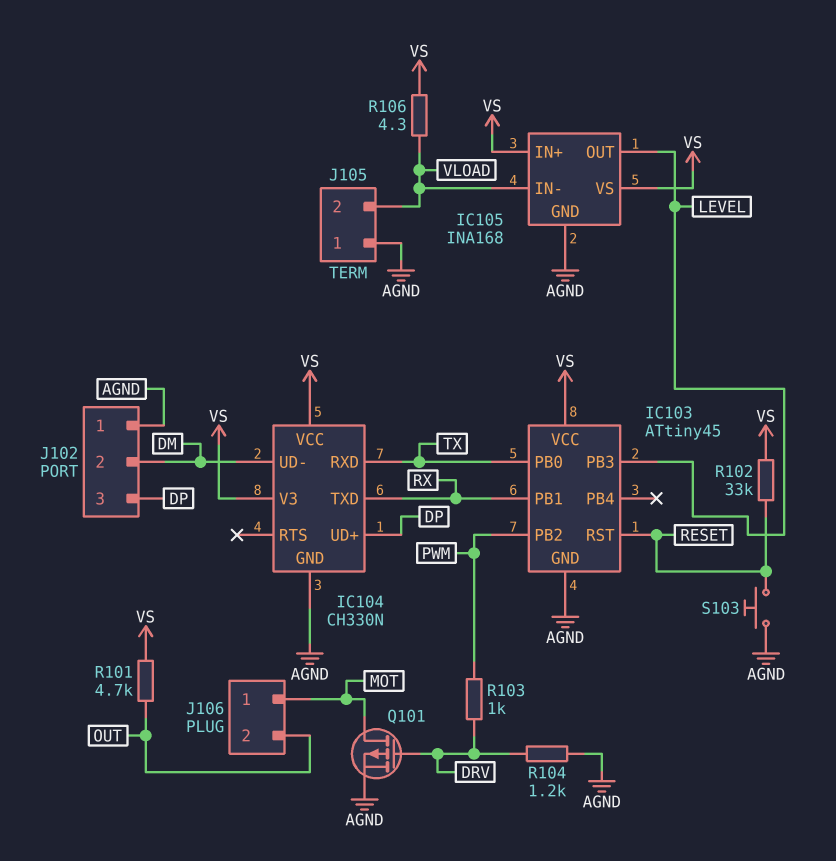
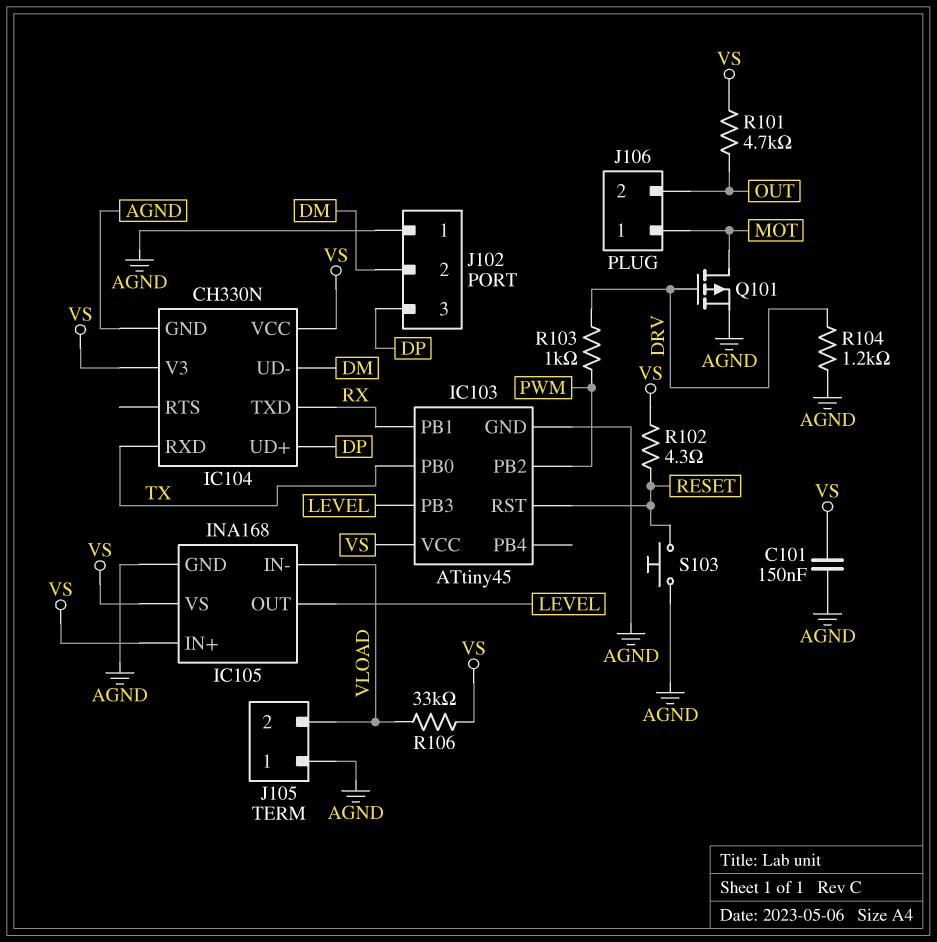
C101: none -> 150nF (AGND, VS)
R102: 33k (RESET, VS) -> 4.3 (RESET, VS)
R106: 4.3 (VLOAD, VS) -> 33k (VLOAD, VS)

